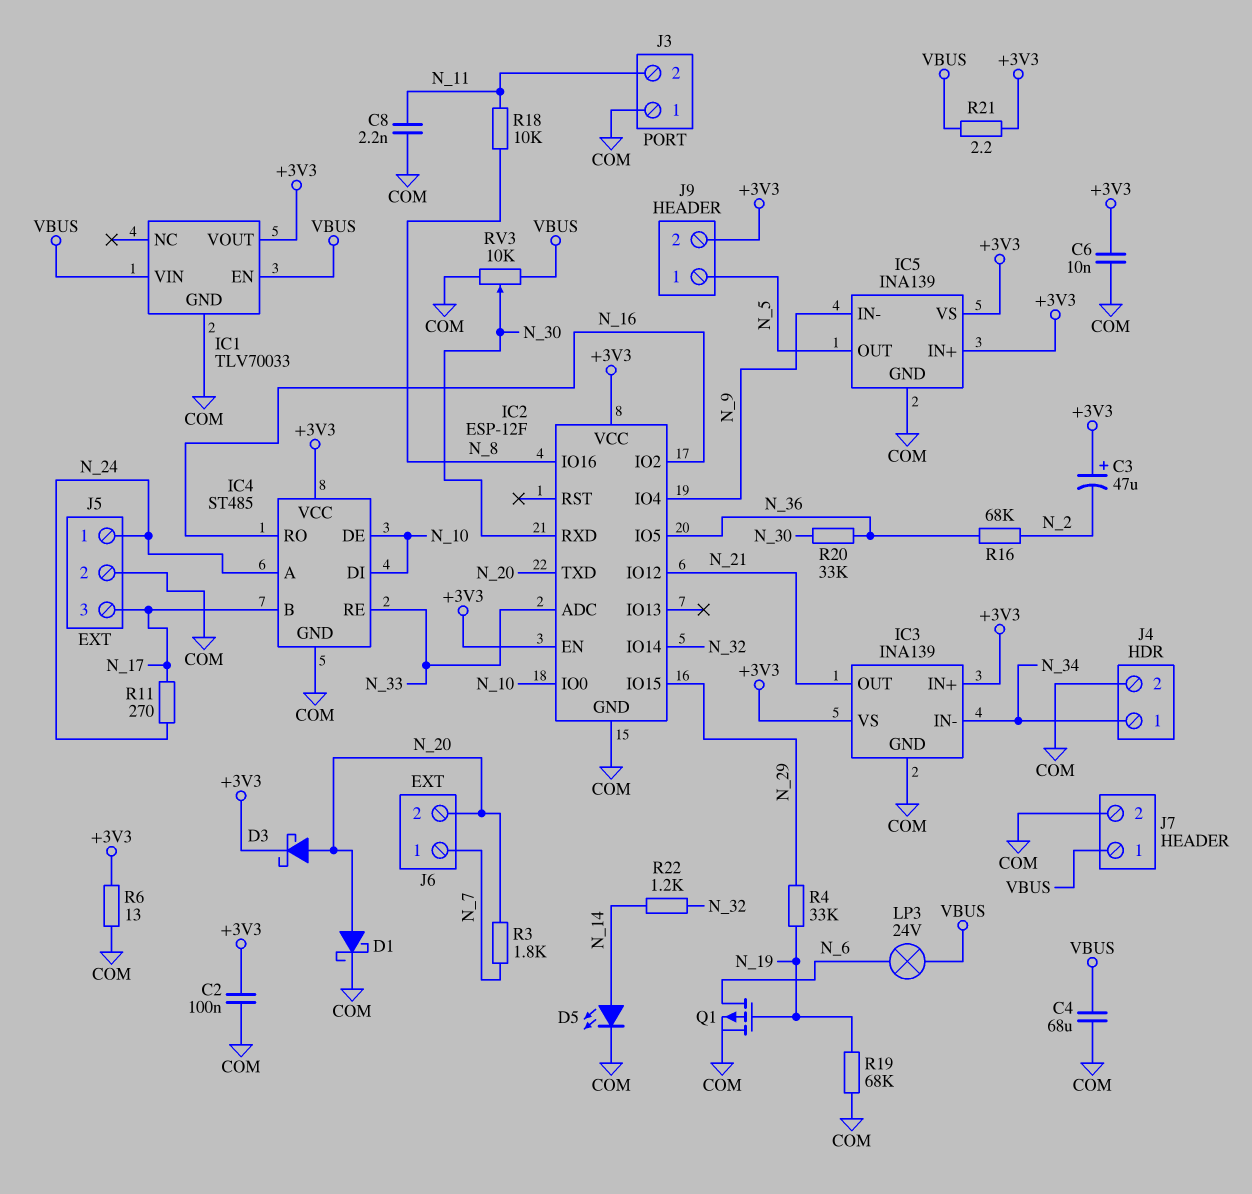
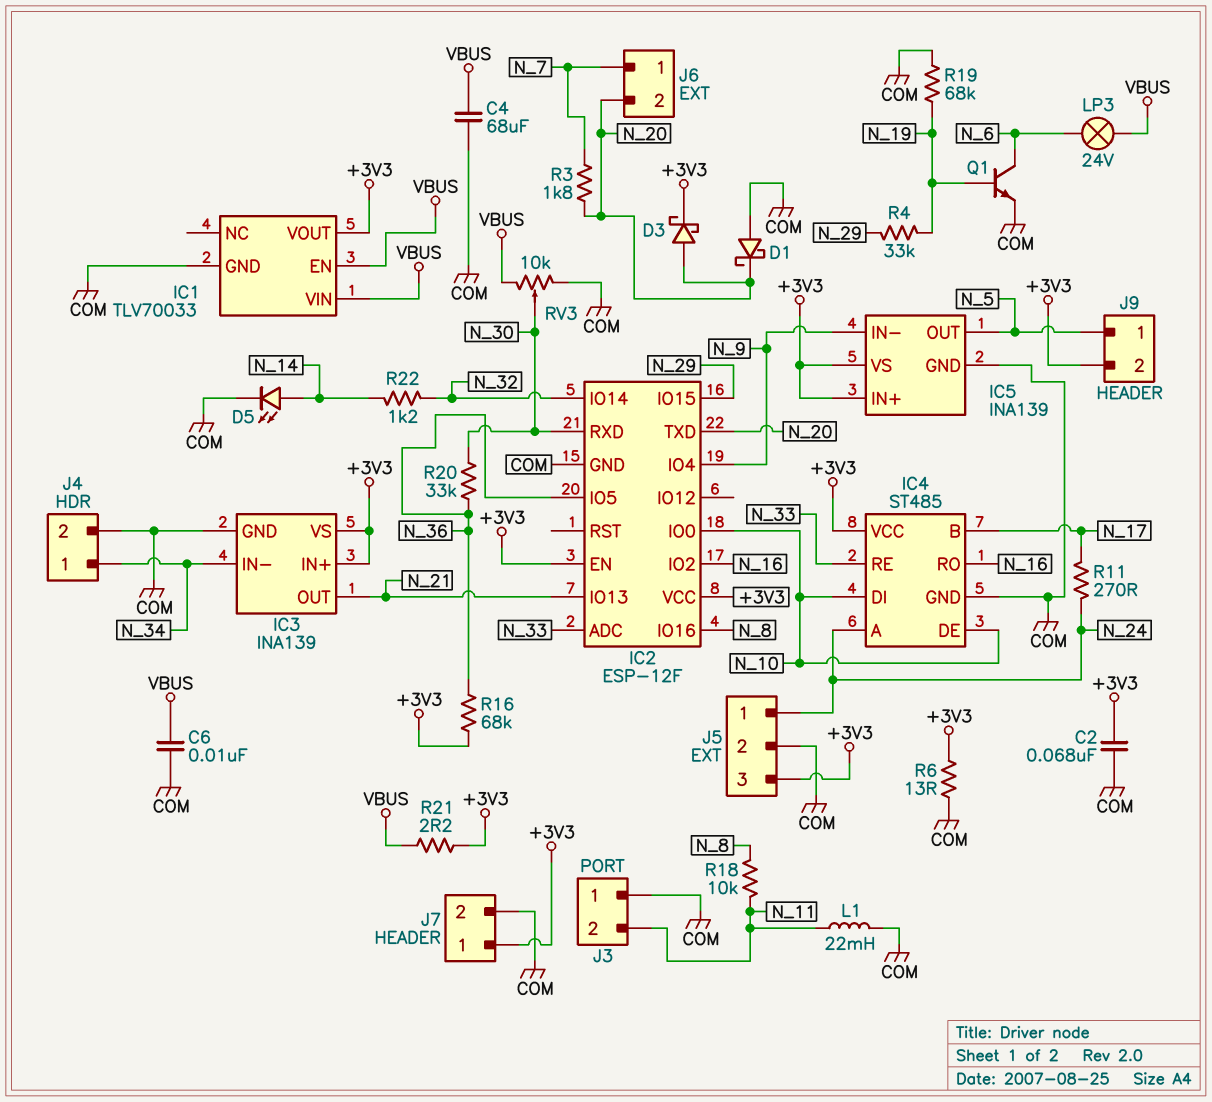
C2: 100nF (+3V3, COM) -> 68nF (+3V3, COM)
C3: 47uF (plus +3V3, minus N_2) -> none
C6: 10nF (+3V3, COM) -> 10nF (COM, VBUS)
C8: 2.2nF (COM, N_11) -> none
D1: schottky (A N_20, K COM) -> schottky (A COM, K N_20)
IC2 pin IO12: N_21 -> none
IC2 pin IO13: none -> N_21
J5 pin 3: N_17 -> +3V3
J7 pin 1: VBUS -> +3V3
L1: none -> 22mH (COM, N_11)
Q1: PMOS (G N_19, D N_6, S COM) -> NPN (B N_19, C N_6, E COM)
R16: 68k (N_2, N_36) -> 68k (+3V3, N_36)

